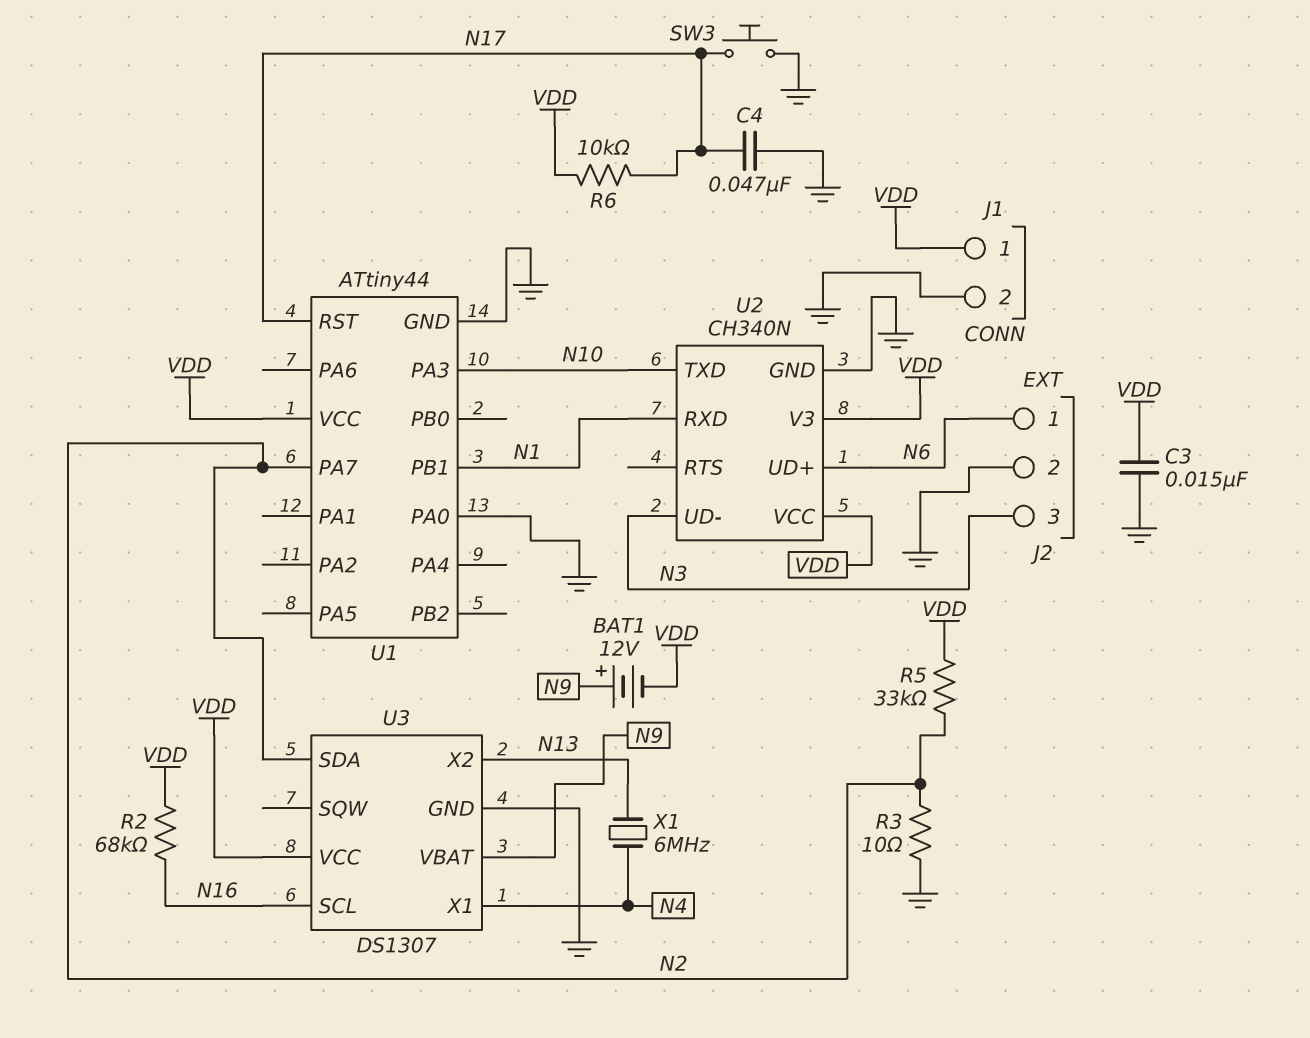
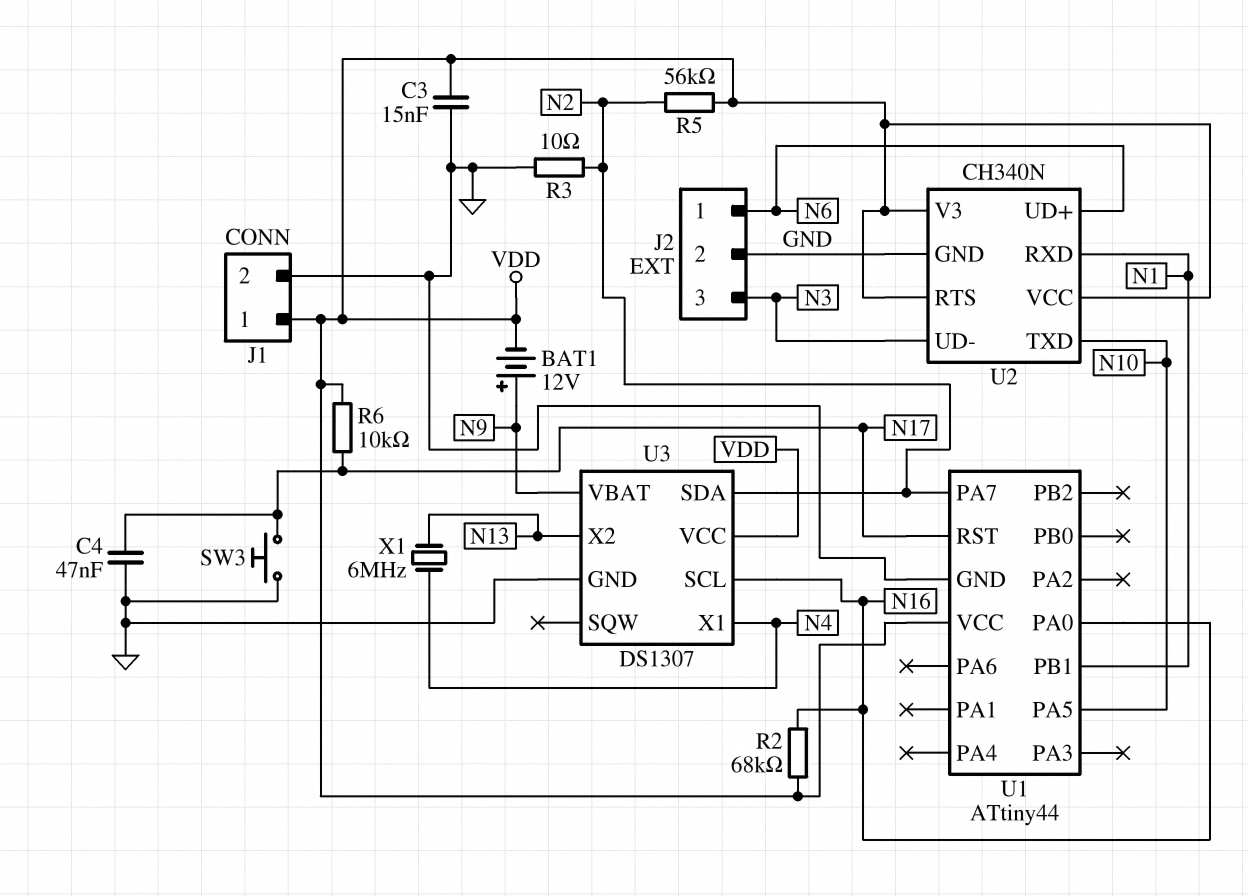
R5: 33k (N2, VDD) -> 56k (N2, VDD)
U1 pin PA0: GND -> N16
U1 pin PA3: N10 -> none
U1 pin PA5: none -> N10
U2 pin RTS: none -> VDD

